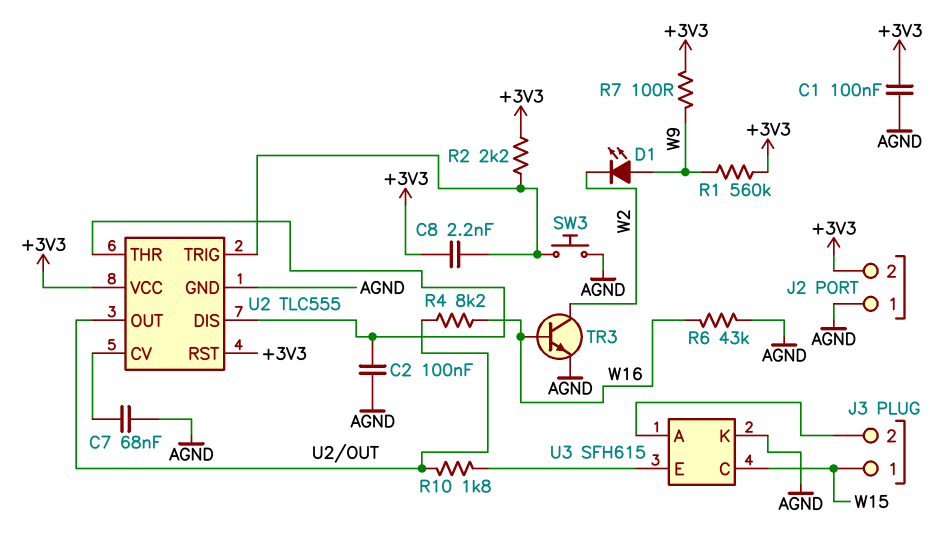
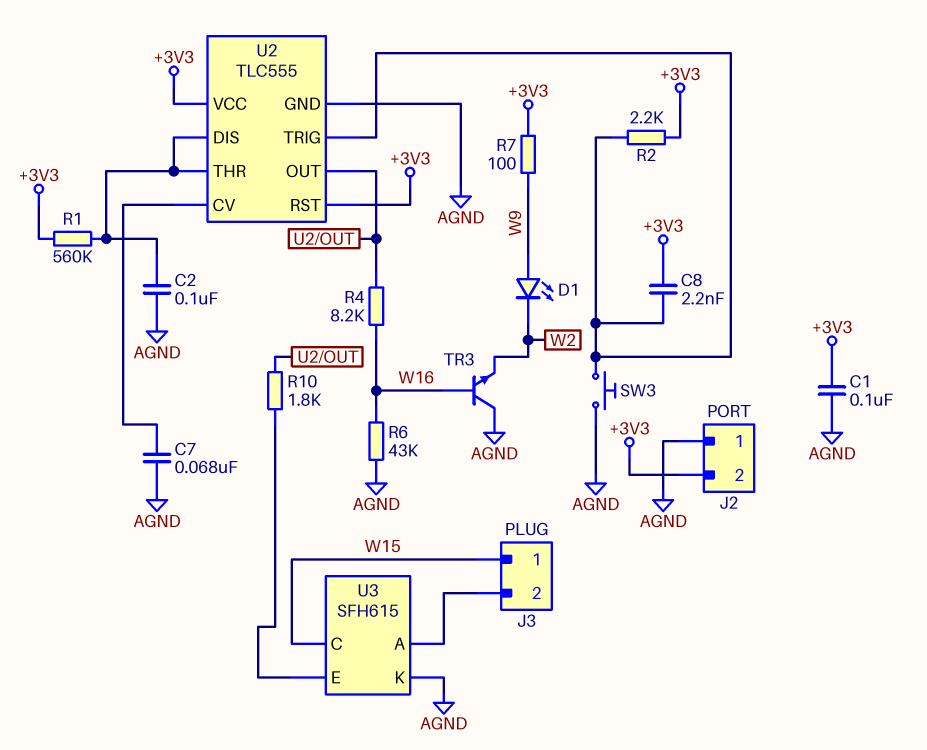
R1: 560k (+3V3, W9) -> 560k (+3V3, U2/DIS)
TR3: NPN (B W16, C W2, E AGND) -> NPN (B W16, C AGND, E W2)

